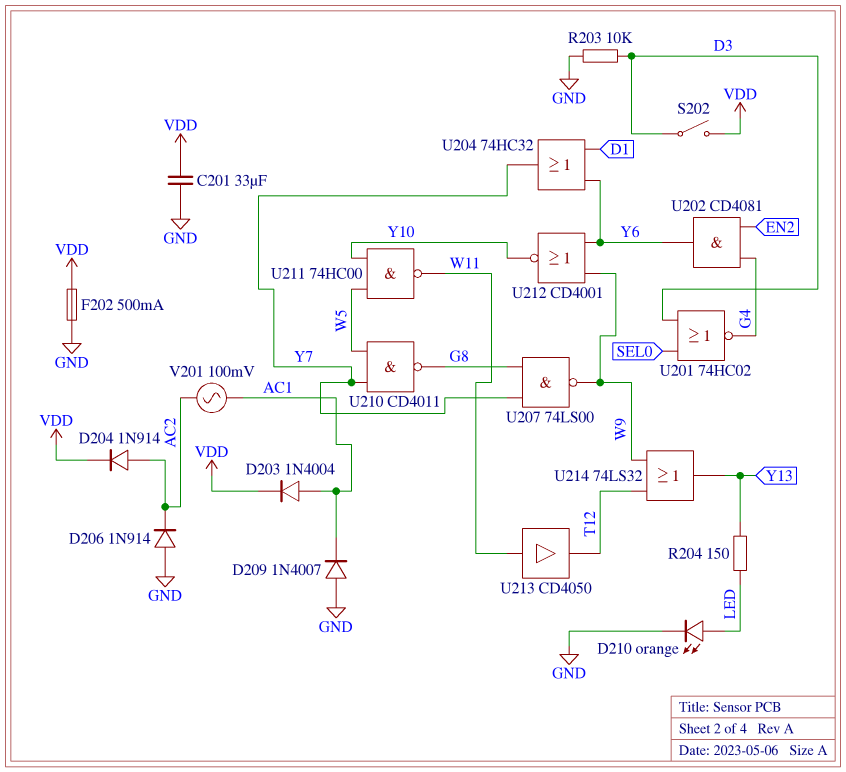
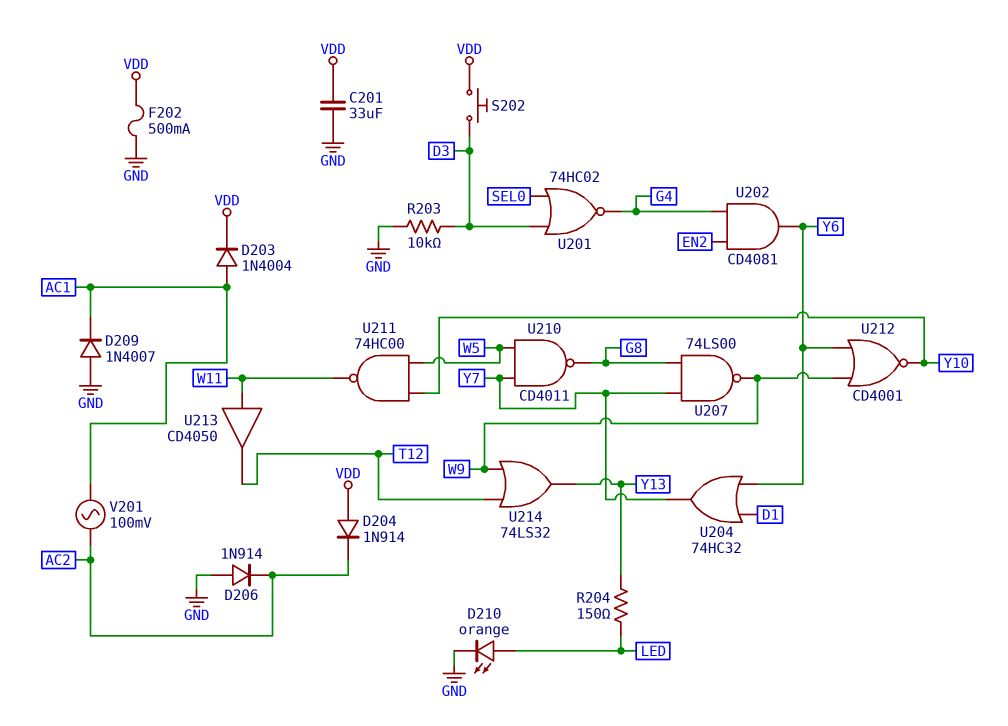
D204: diode 1N914 (A AC2, K VDD) -> diode 1N914 (A VDD, K AC2)
S202: switch (D3, VDD) -> button (D3, VDD)

